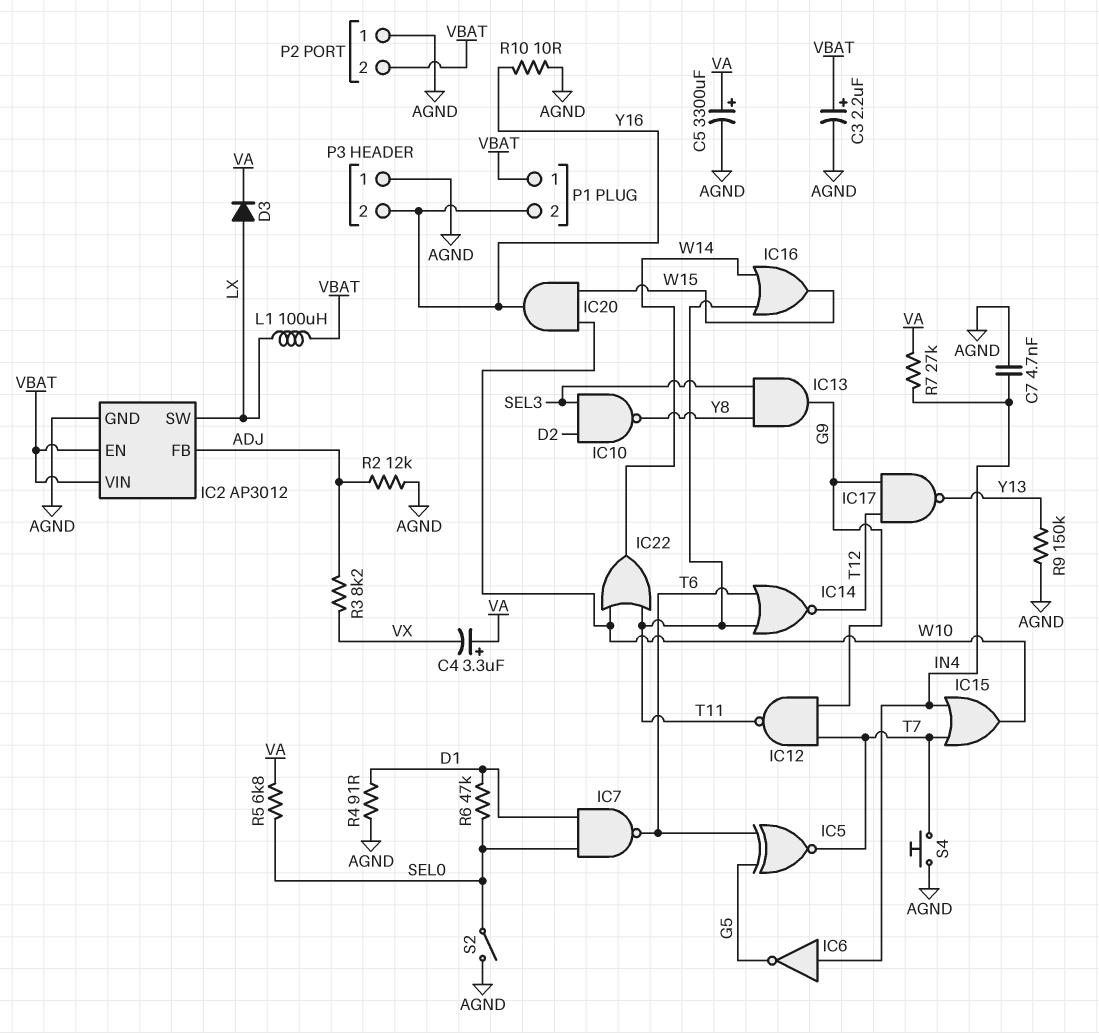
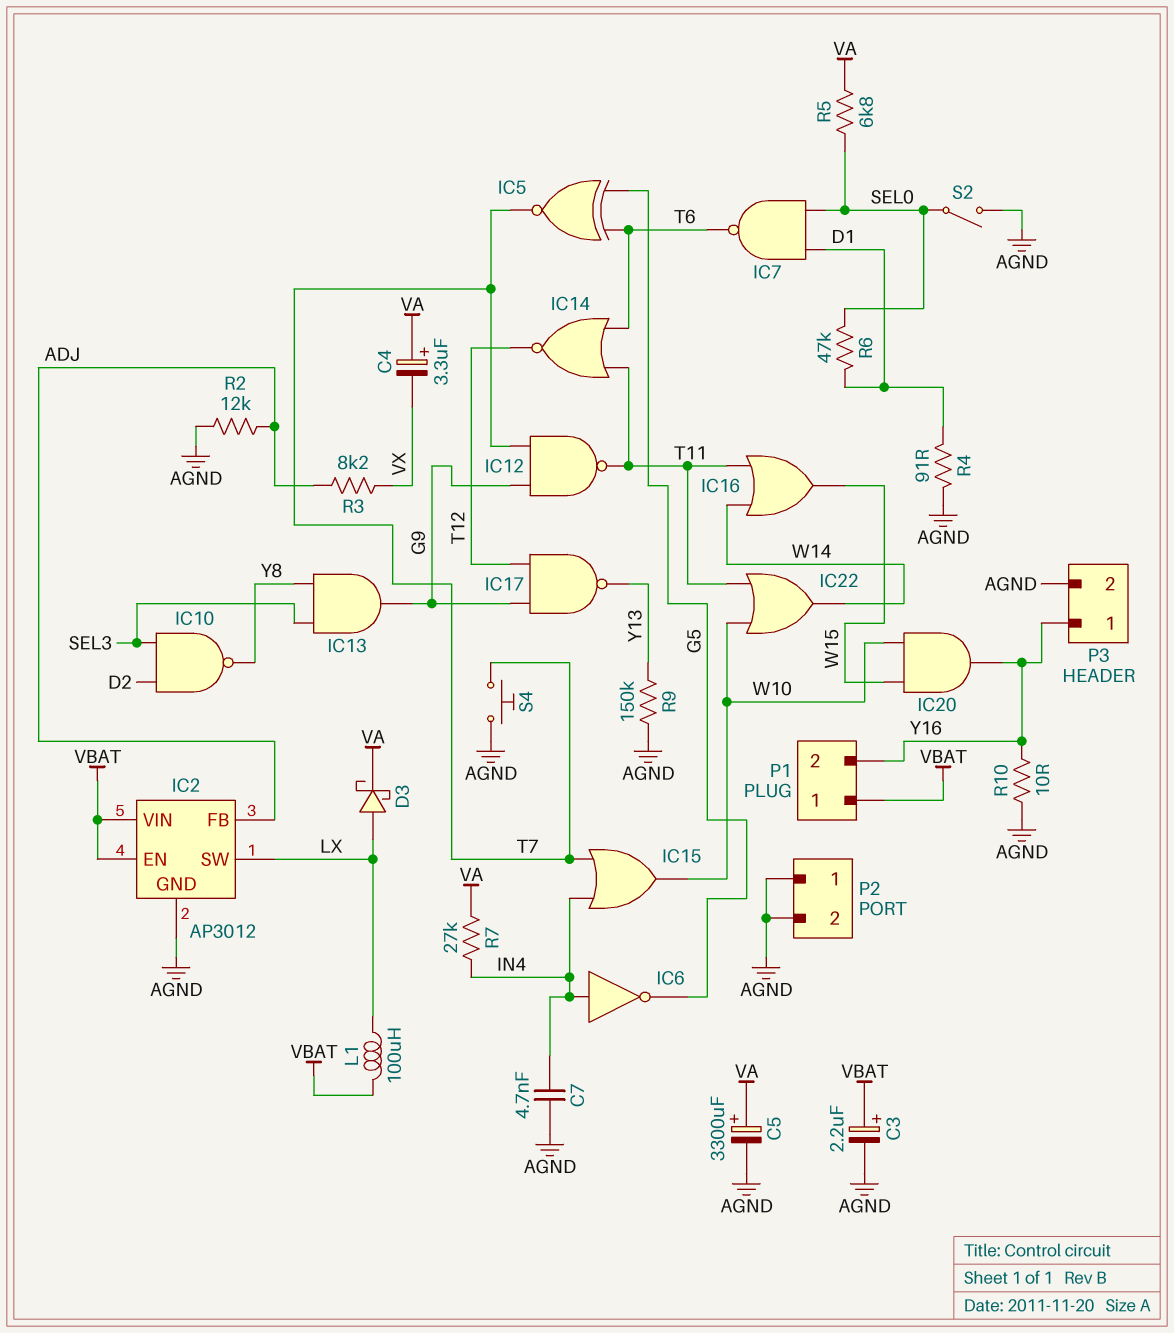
D3: diode (A LX, K VA) -> schottky (A LX, K VA)
P2 pin 2: VBAT -> AGND
P3 pin 1: AGND -> Y16
P3 pin 2: Y16 -> AGND

